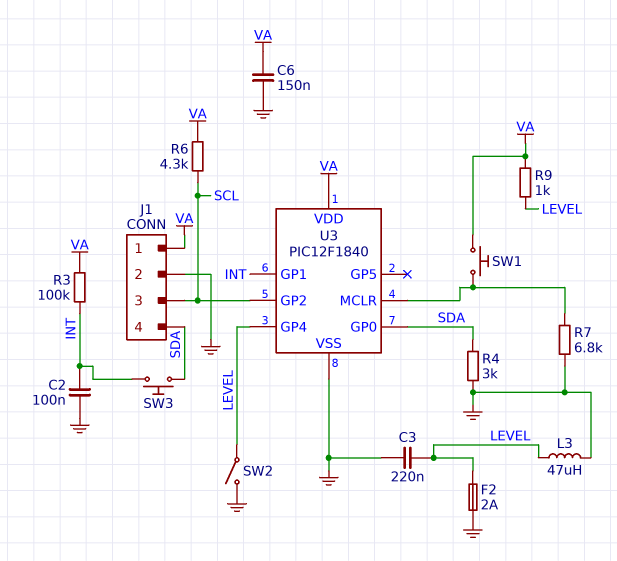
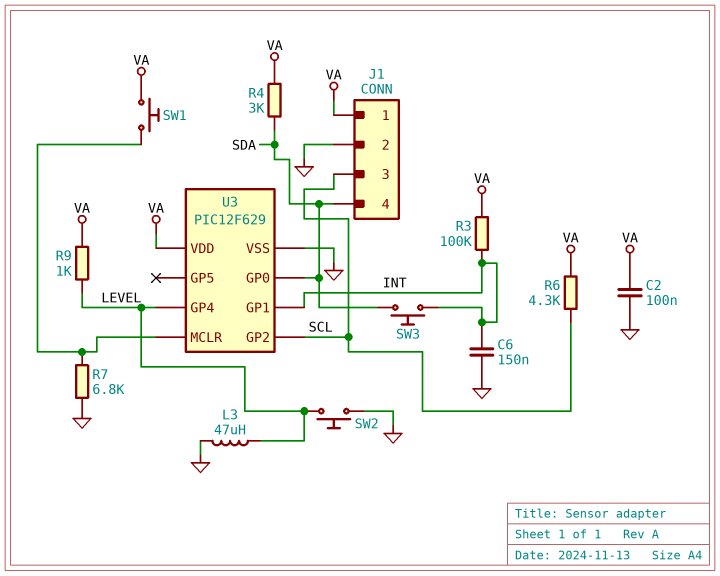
C2: 100nF (GND, INT) -> 100nF (GND, VA)
C3: 220nF (GND, LEVEL) -> none
C6: 150nF (GND, VA) -> 150nF (GND, INT)
F2: 2A (GND, LEVEL) -> none
R4: 3k (GND, SDA) -> 3k (SDA, VA)
SW2: switch (GND, LEVEL) -> button (GND, LEVEL)
U3: PIC12F1840 -> PIC12F629

